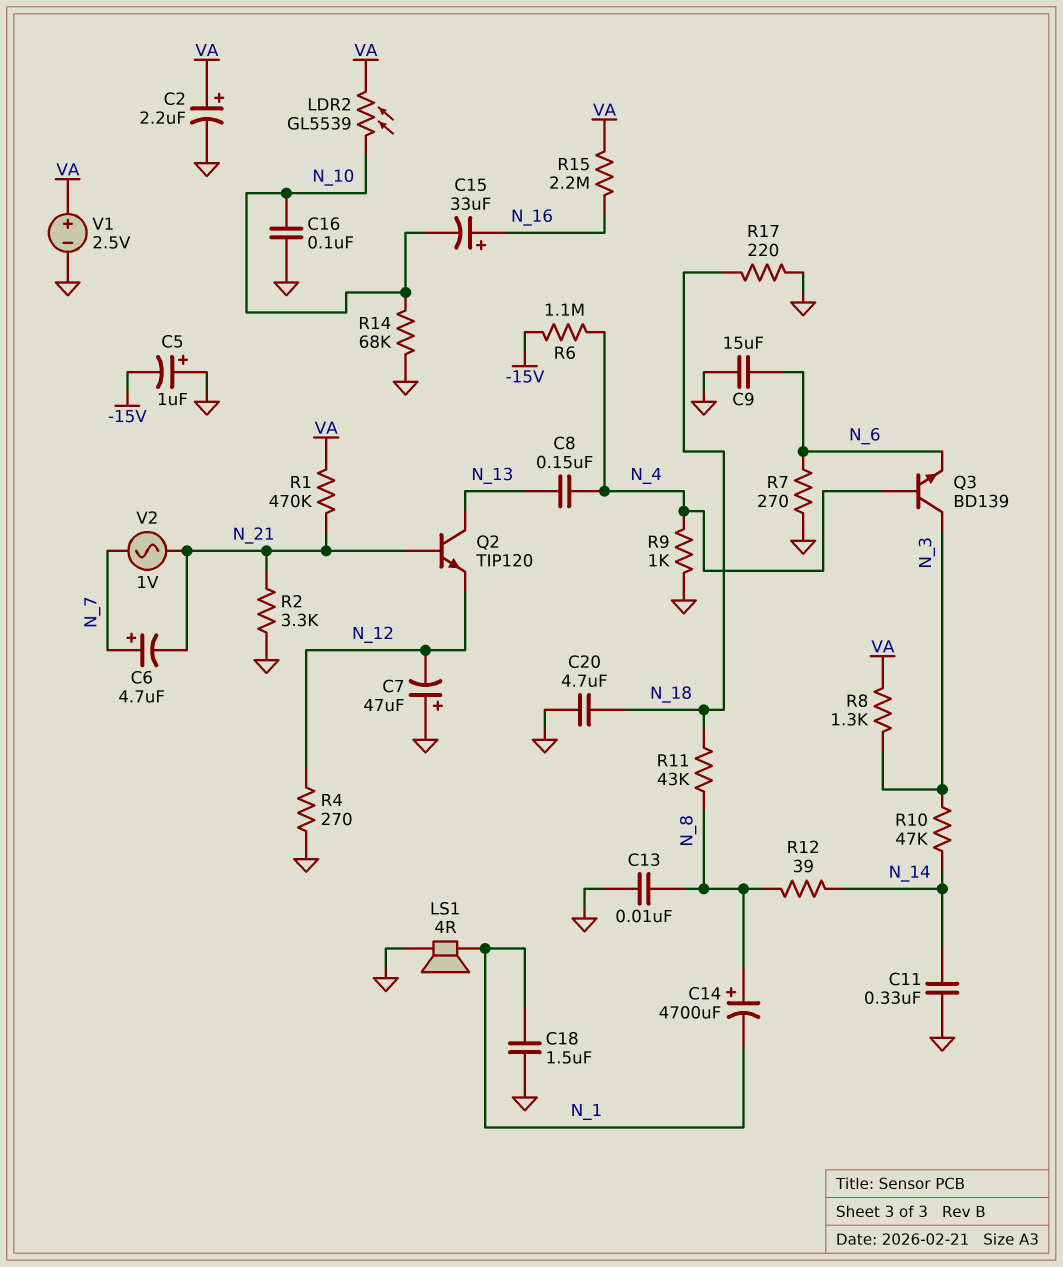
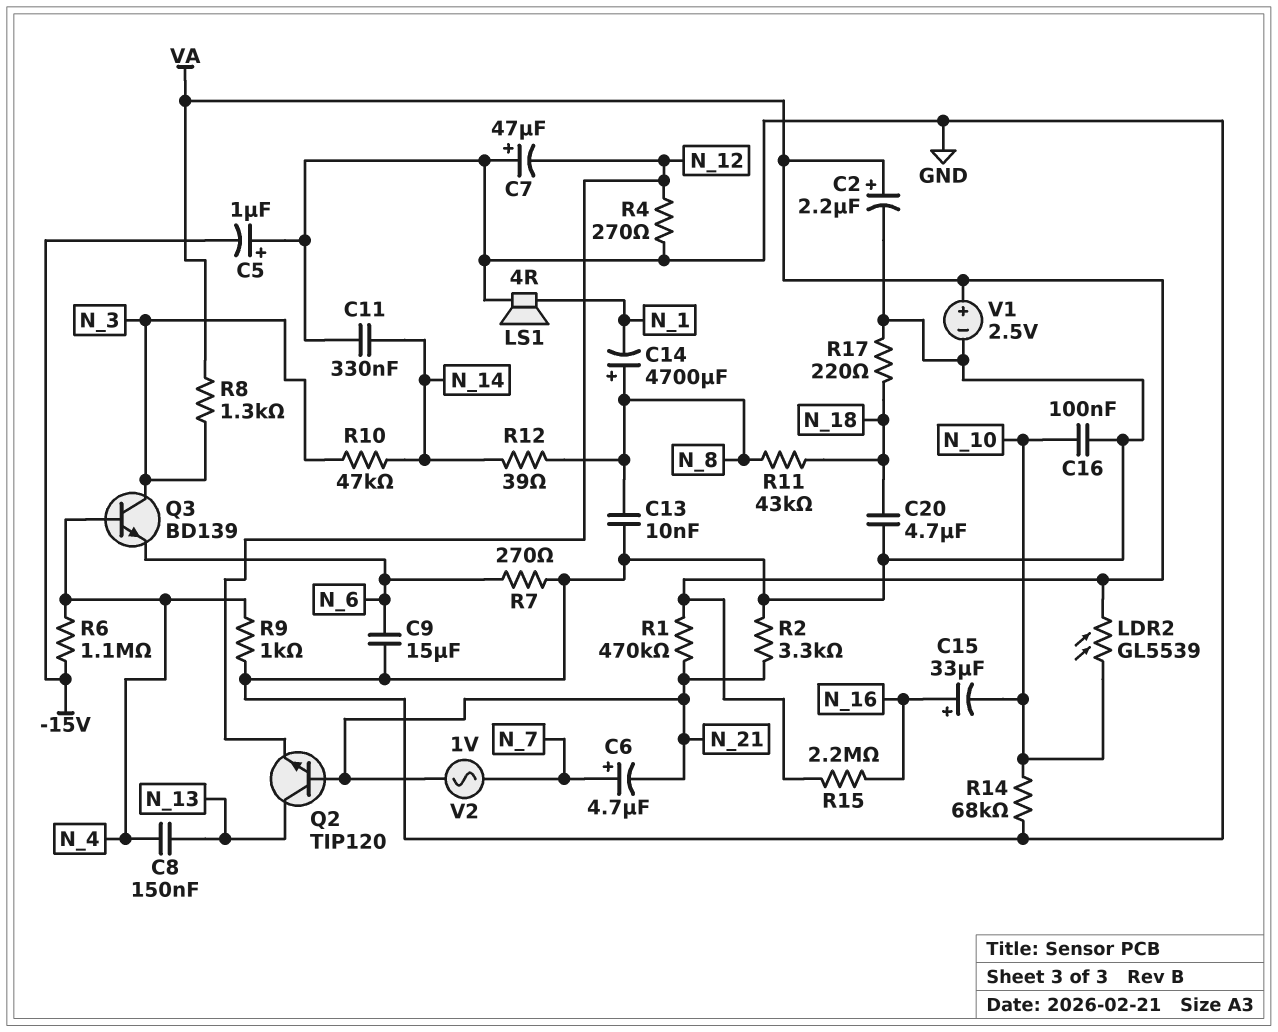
C18: 1.5uF (GND, N_1) -> none

